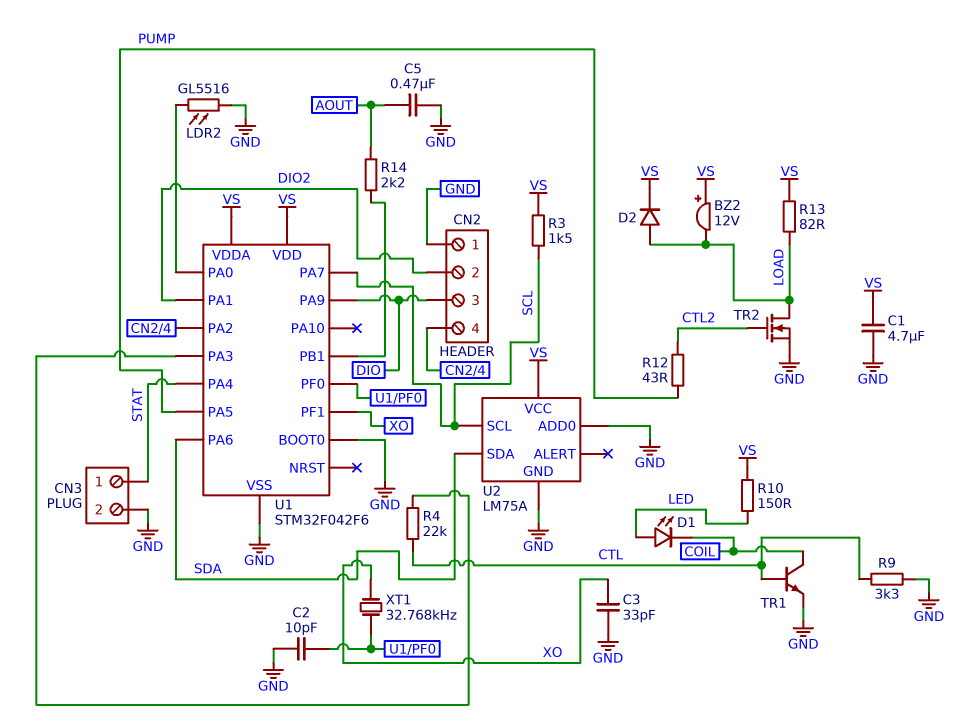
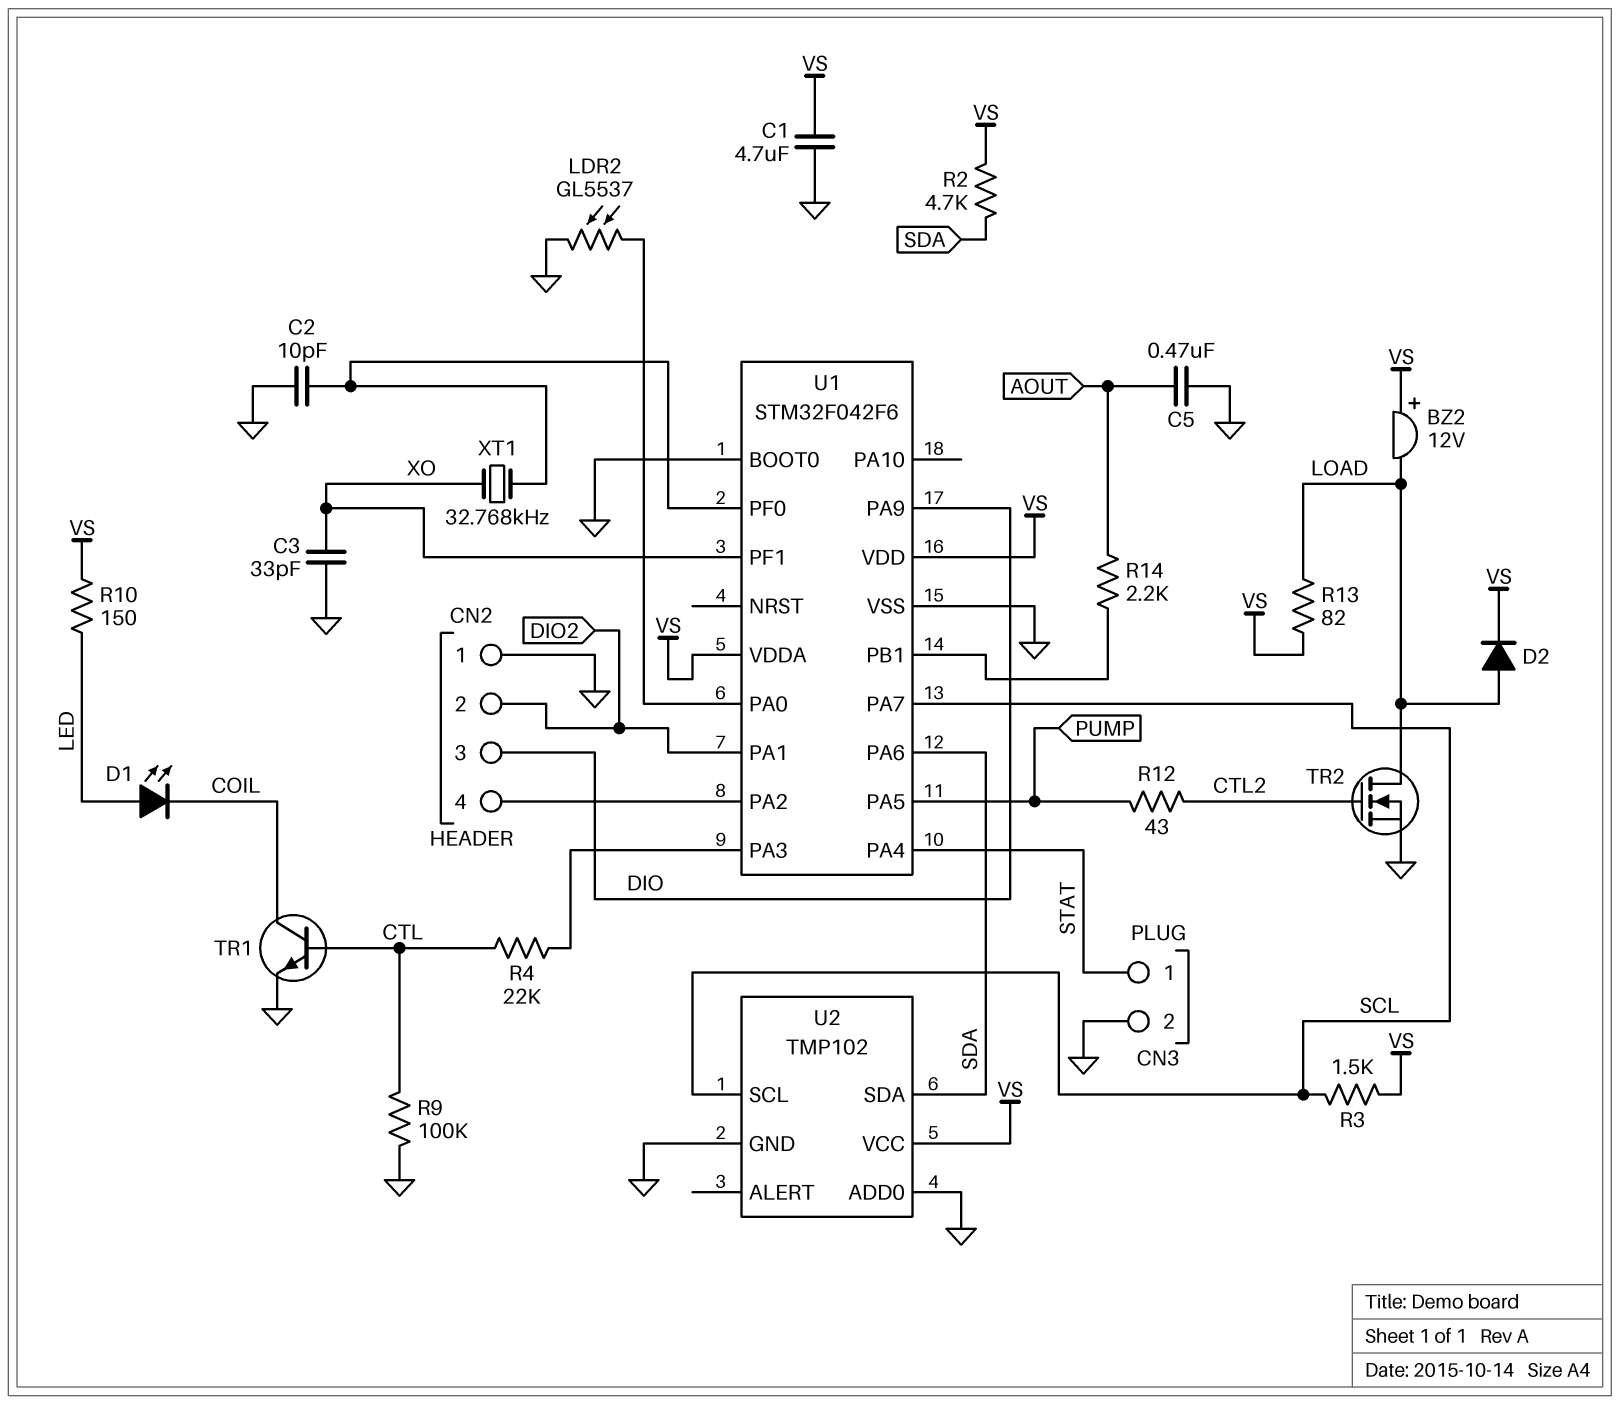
LDR2: GL5516 (GND, U1/PA0) -> GL5537 (GND, U1/PA0)
R2: none -> 4.7k (SDA, VS)
R9: 3.3k (CTL, GND) -> 100k (CTL, GND)
U2: LM75A -> TMP102

